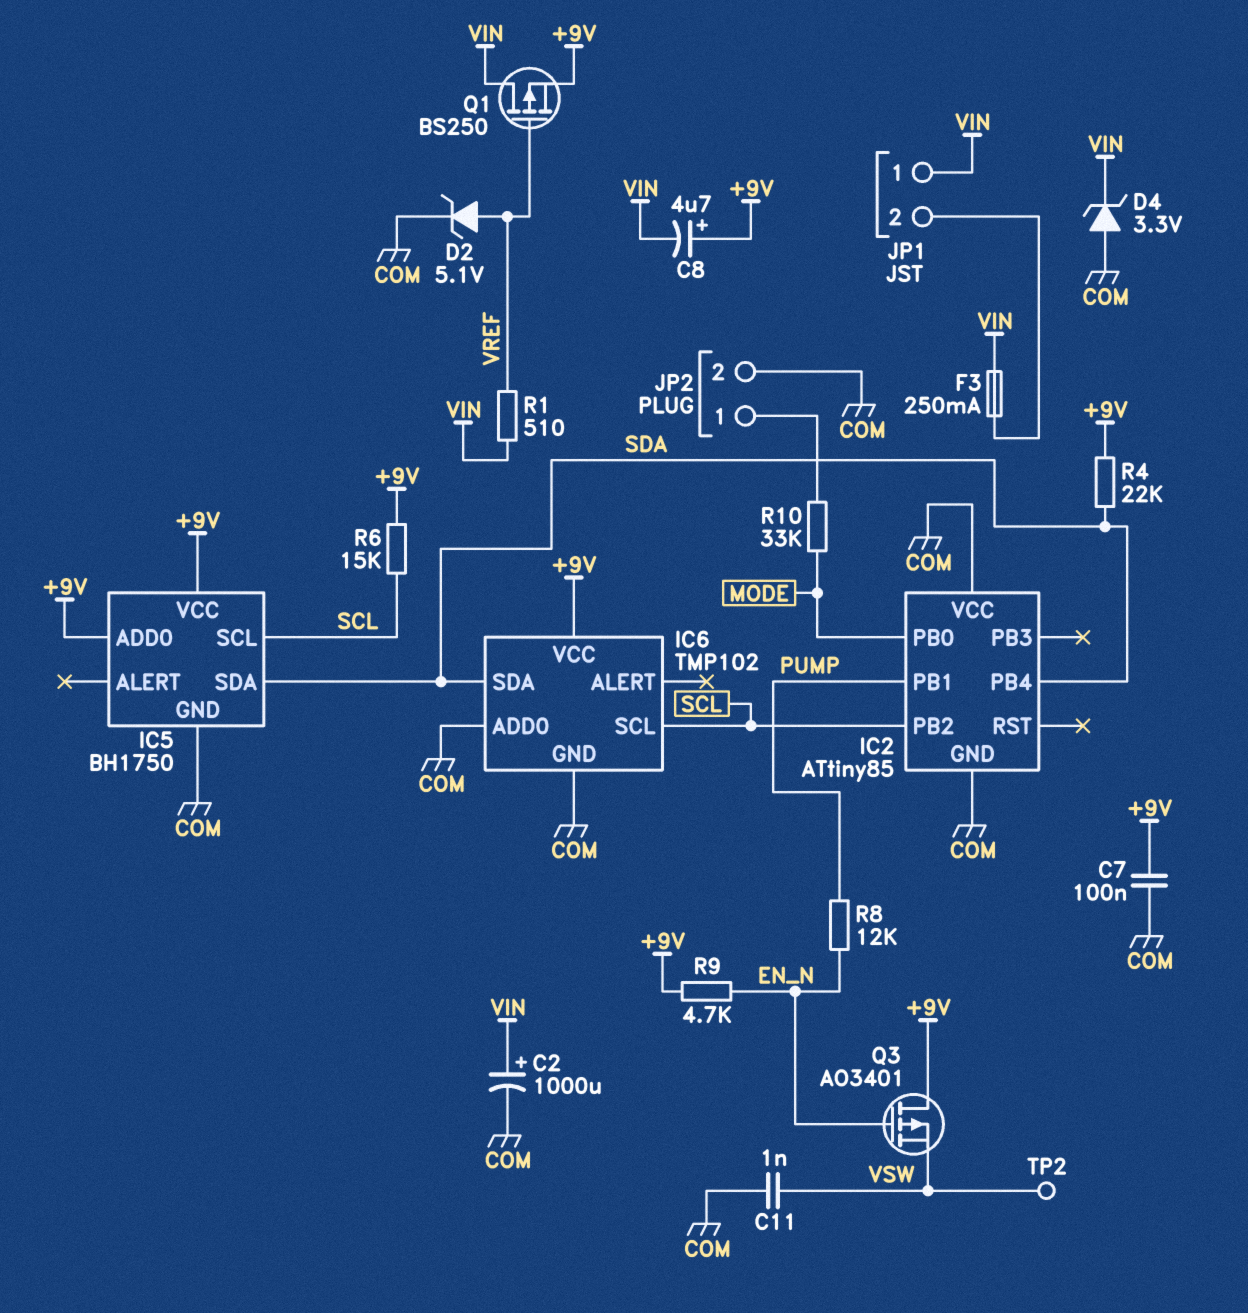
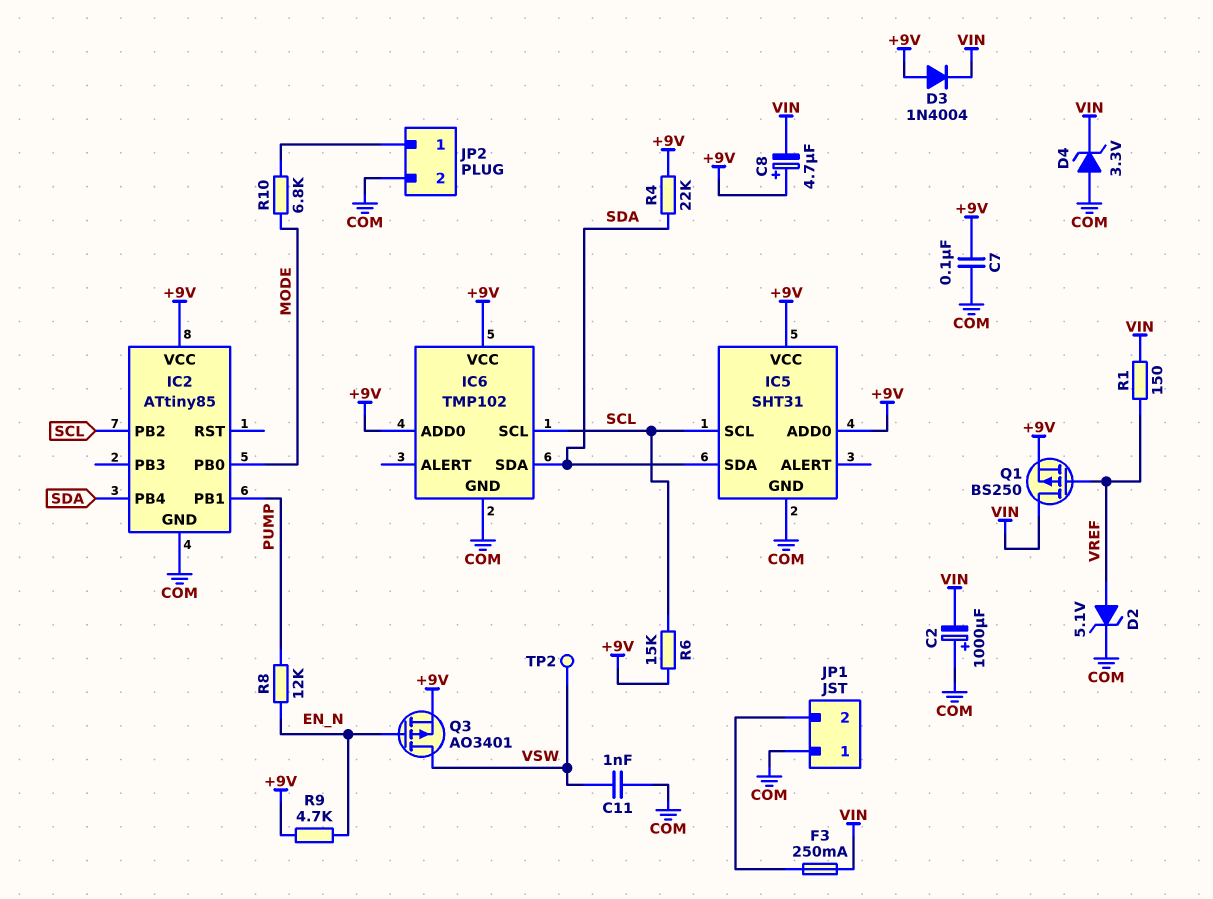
C2: 1000uF (plus VIN, minus COM) -> 1000uF (plus COM, minus VIN)
D3: none -> diode 1N4004 (A +9V, K VIN)
IC2 pin VCC: COM -> +9V
IC5: BH1750 -> SHT31
IC6 pin ADD0: COM -> +9V
JP1 pin 1: VIN -> COM
Q3: PMOS AO3401 (G EN_N, D +9V, S VSW) -> PMOS AO3401 (G EN_N, D VSW, S +9V)
R1: 510 (VIN, VREF) -> 150 (VIN, VREF)
R10: 33k (JP2/1, MODE) -> 6.8k (JP2/1, MODE)

